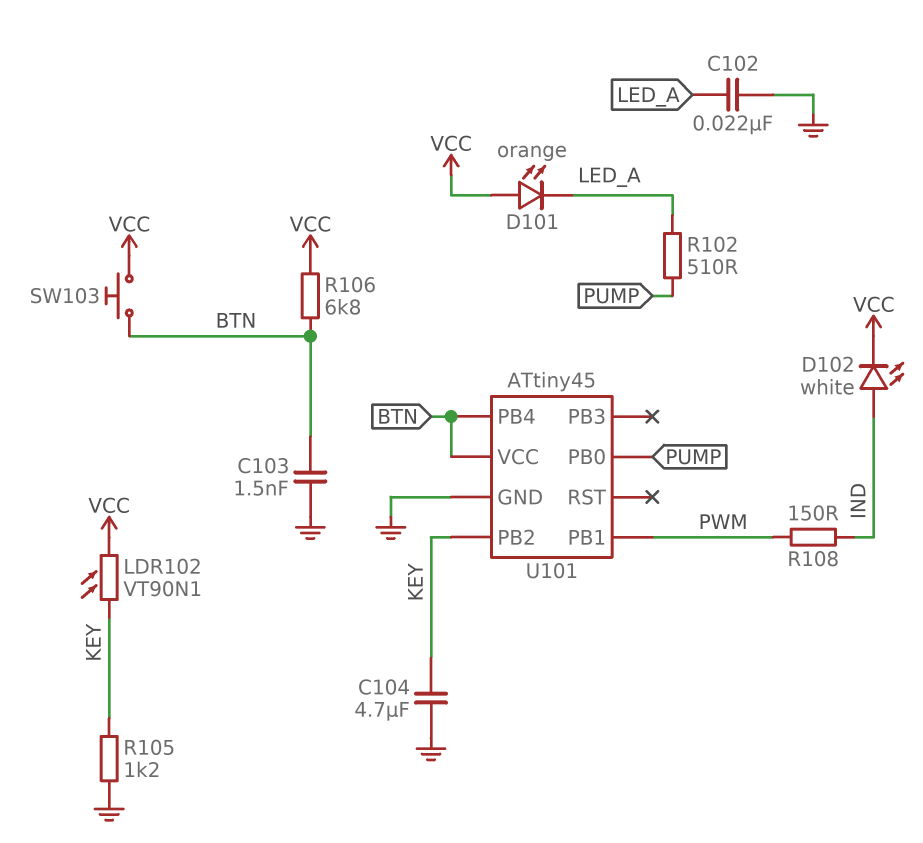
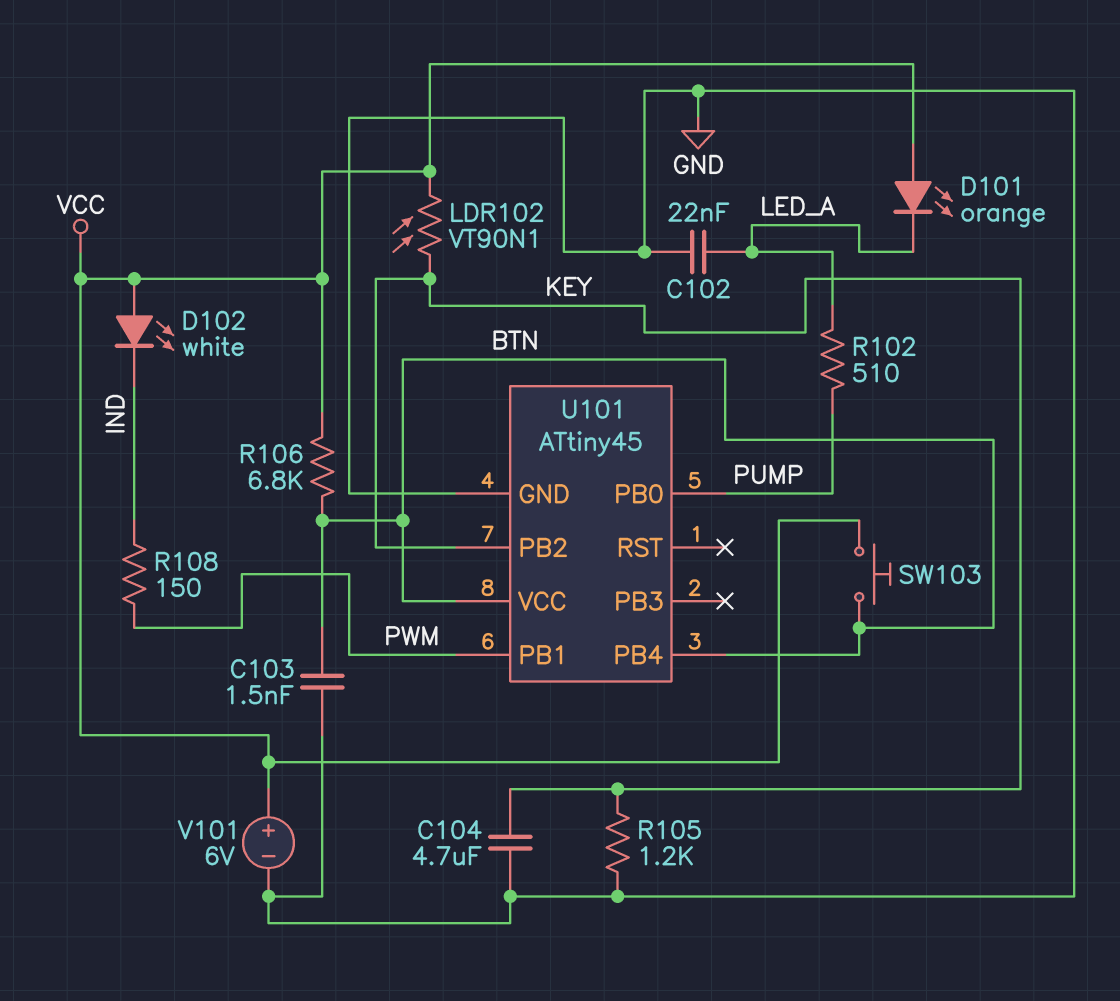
D102: LED white (A IND, K VCC) -> LED white (A VCC, K IND)
V101: none -> 6V (plus VCC, minus GND)

